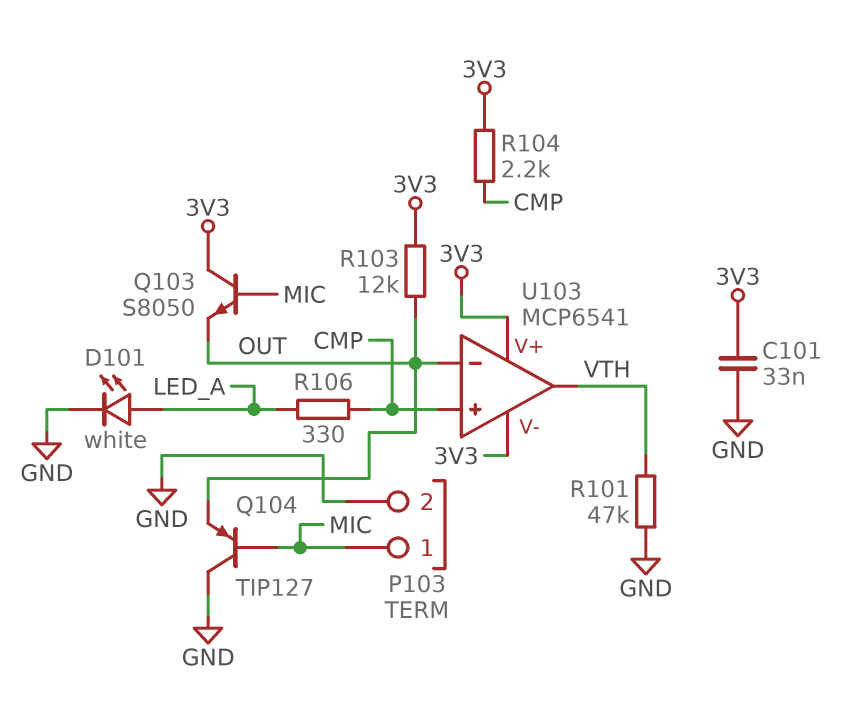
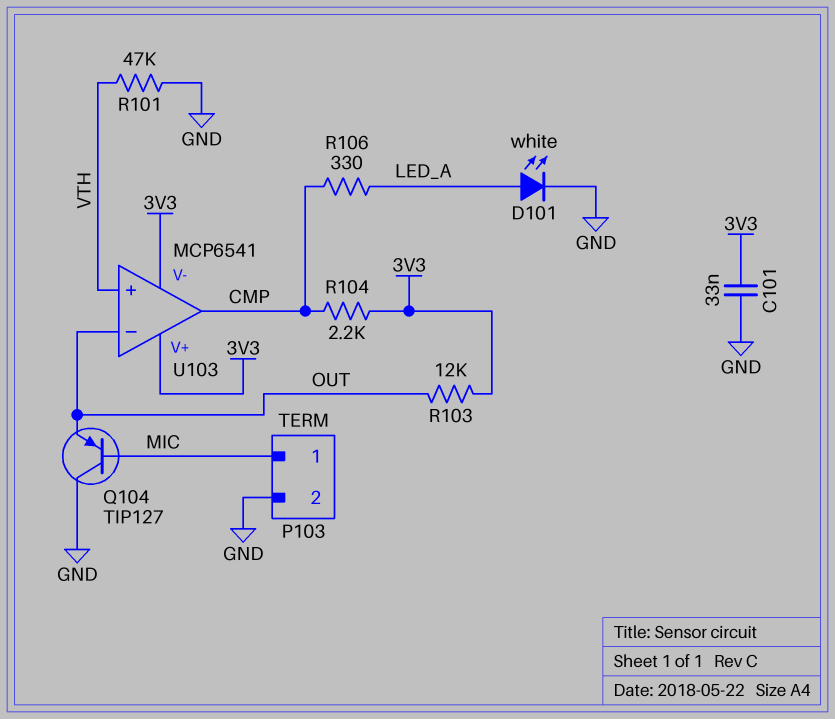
Q103: NPN S8050 (B MIC, C 3V3, E OUT) -> none
U103 pin in+: CMP -> VTH
U103 pin out: VTH -> CMP

